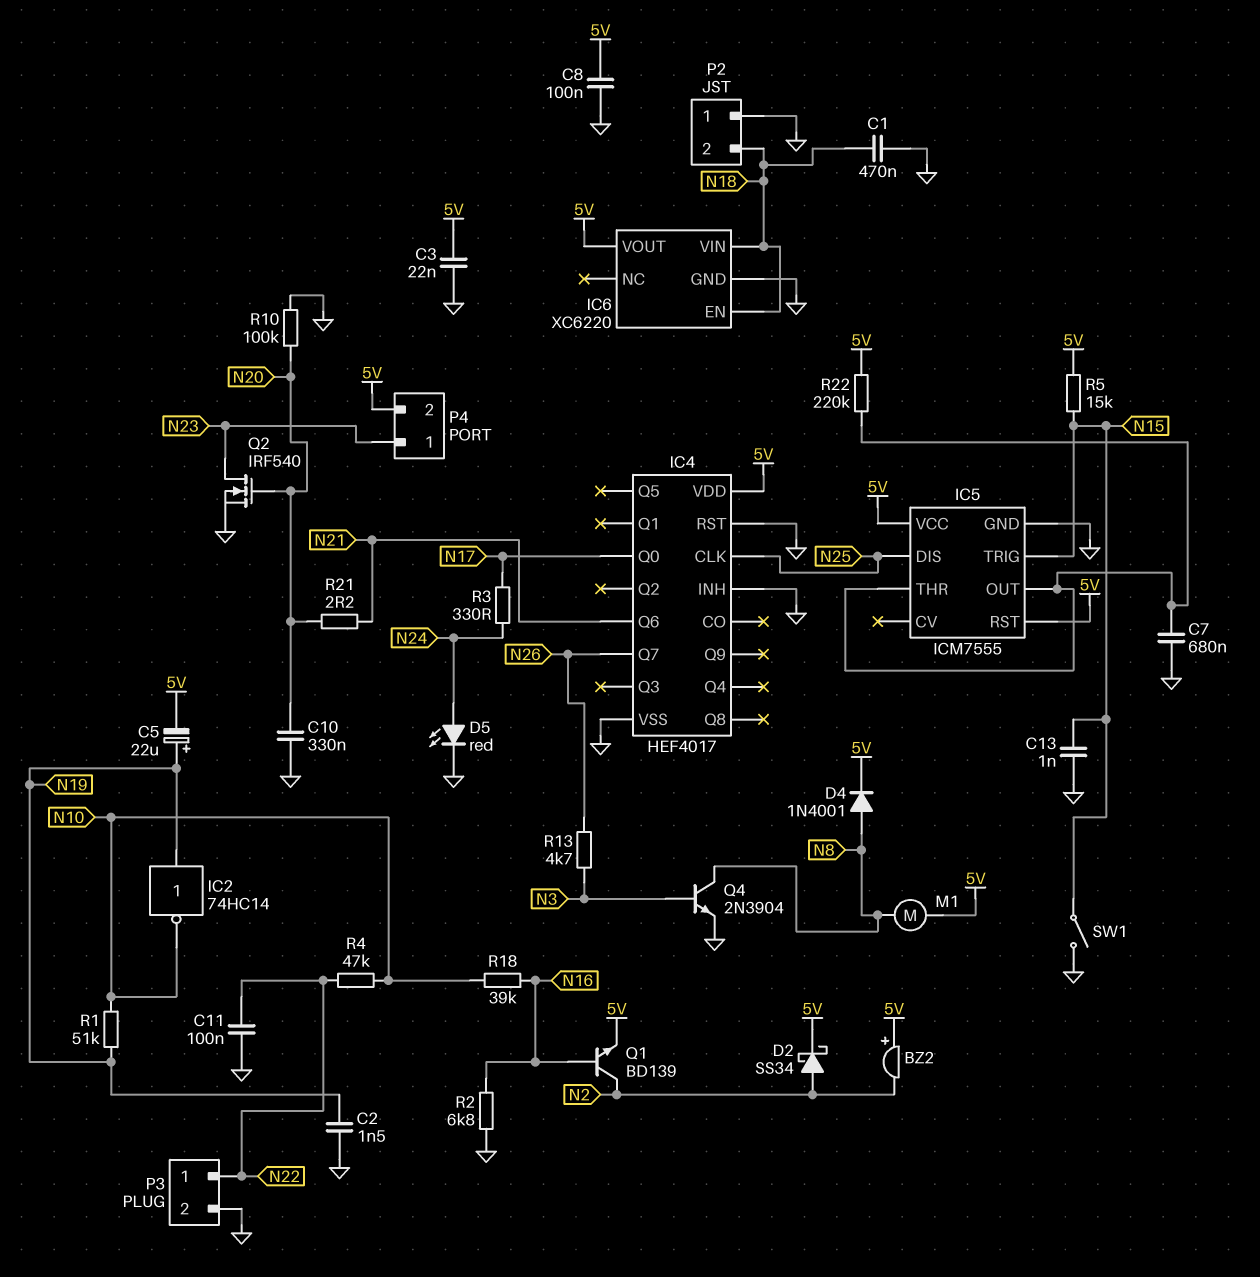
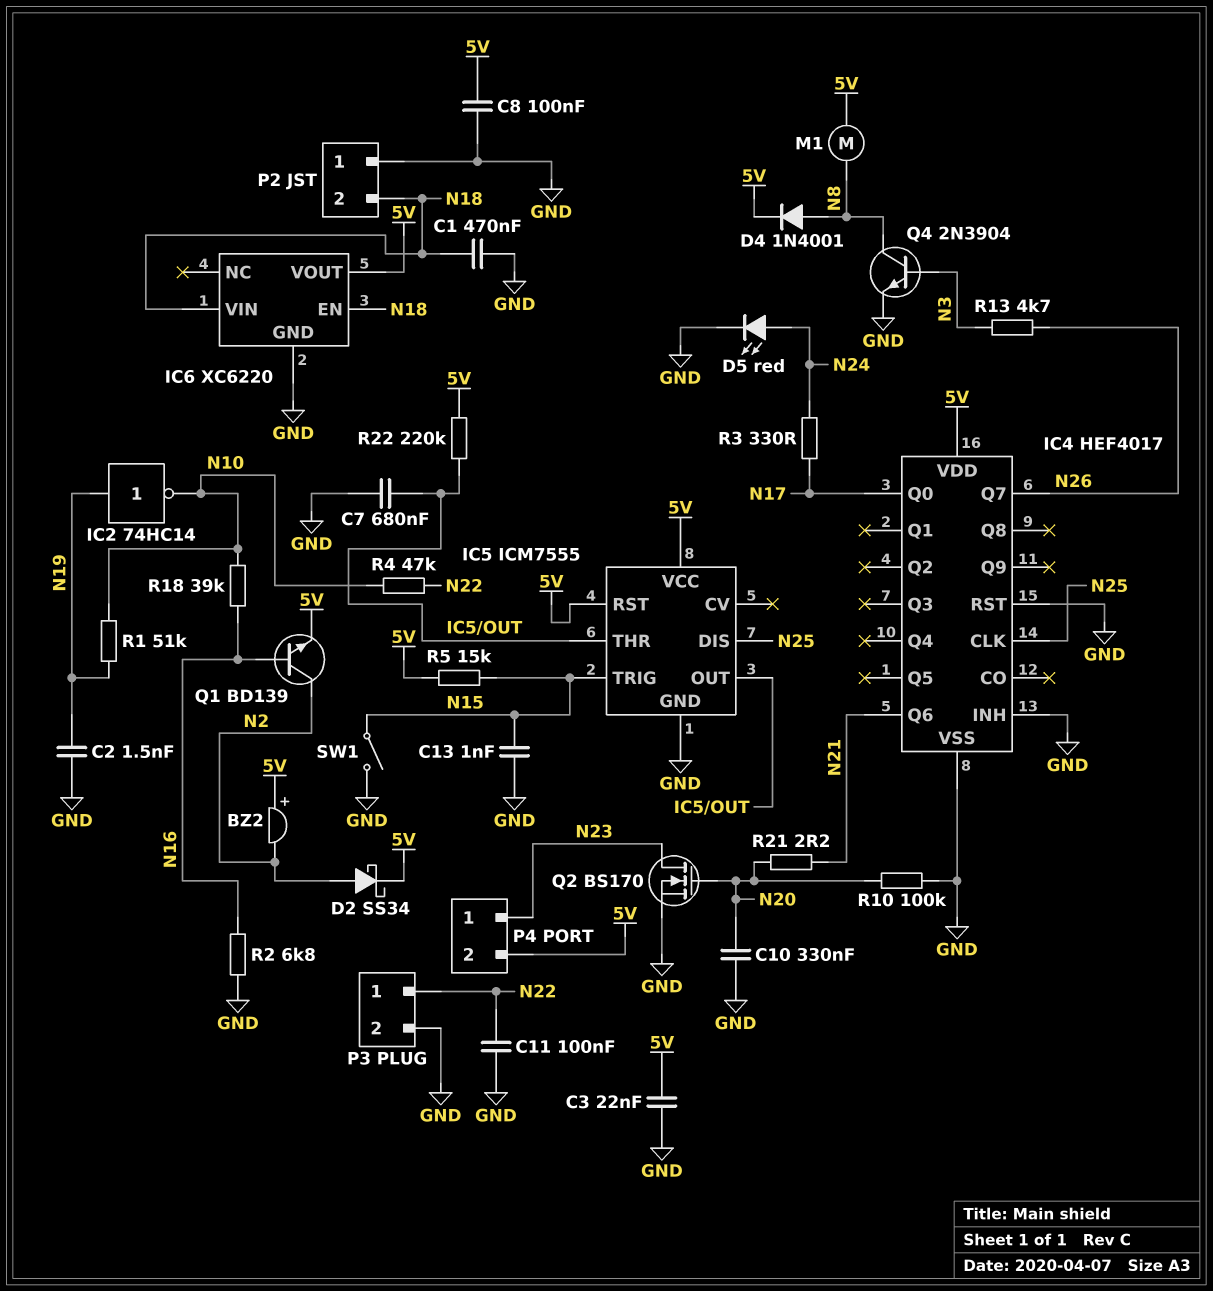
C5: 22uF (plus N19, minus 5V) -> none
Q2: NMOS IRF540 (G N20, D N23, S GND) -> NMOS BS170 (G N20, D N23, S GND)

